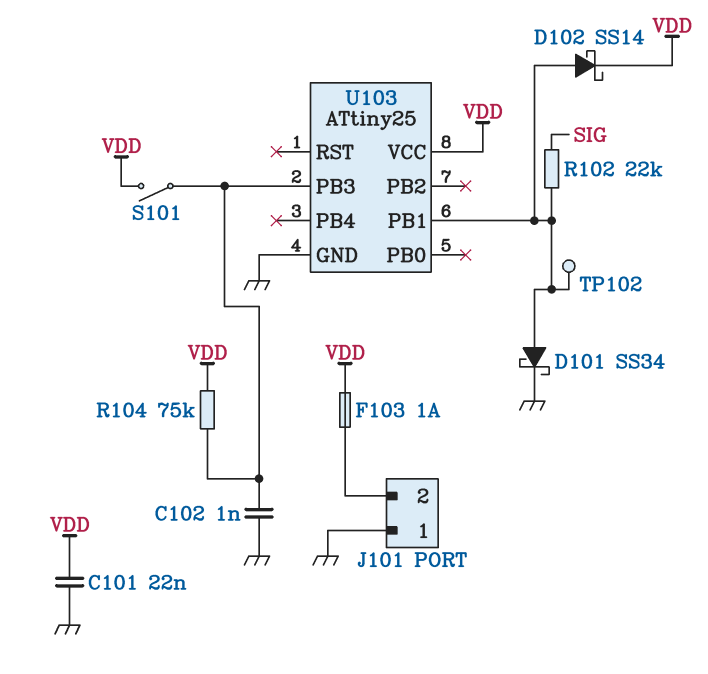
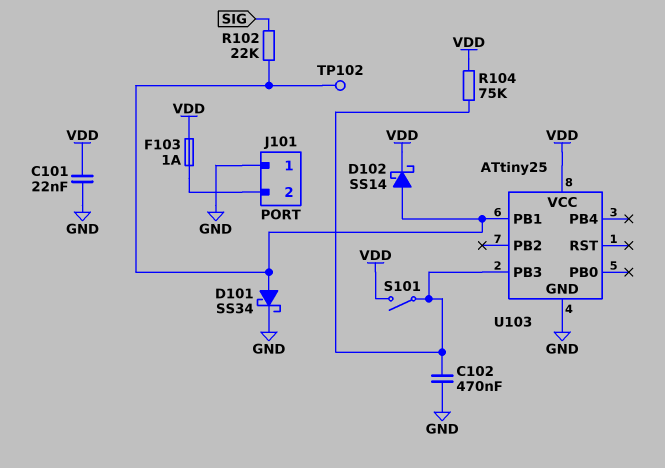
C102: 1nF (GND, U103/PB3) -> 470nF (GND, U103/PB3)

